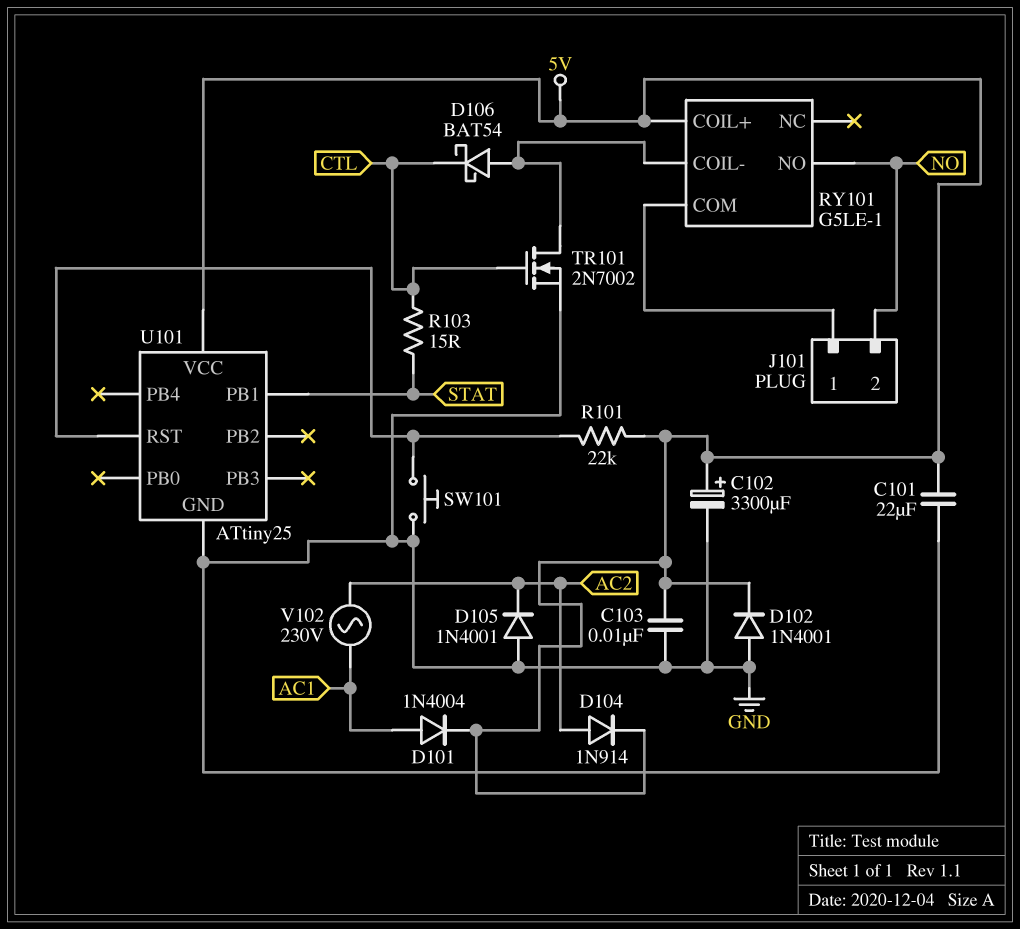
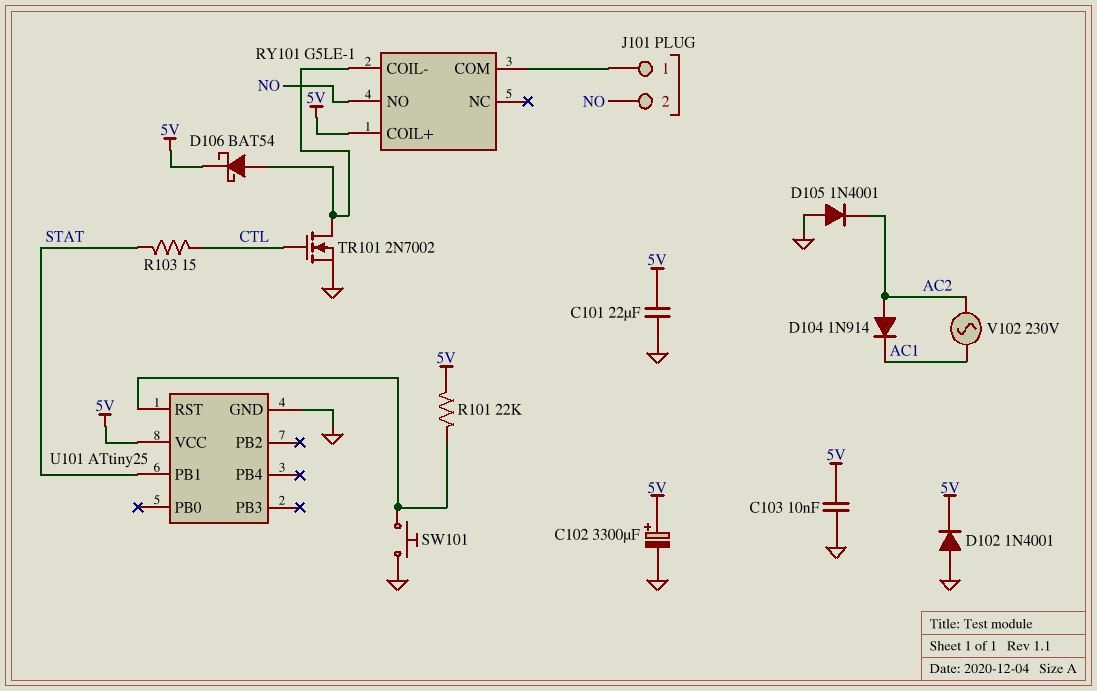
D101: diode 1N4004 (A AC1, K 5V) -> none
D104: diode 1N914 (A AC2, K 5V) -> diode 1N914 (A AC2, K AC1)
D106: schottky BAT54 (A RY101/COIL-, K CTL) -> schottky BAT54 (A RY101/COIL-, K 5V)

